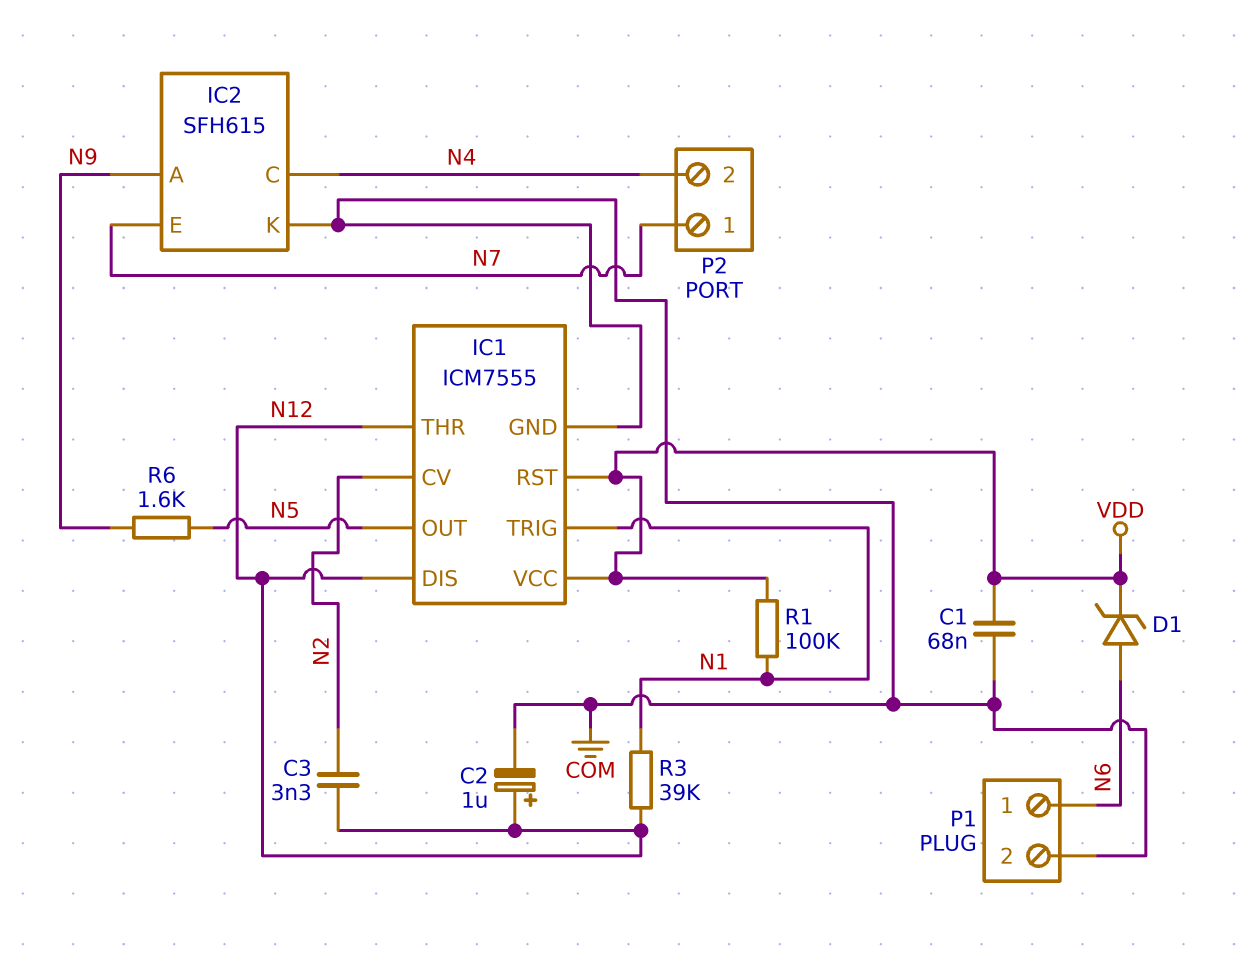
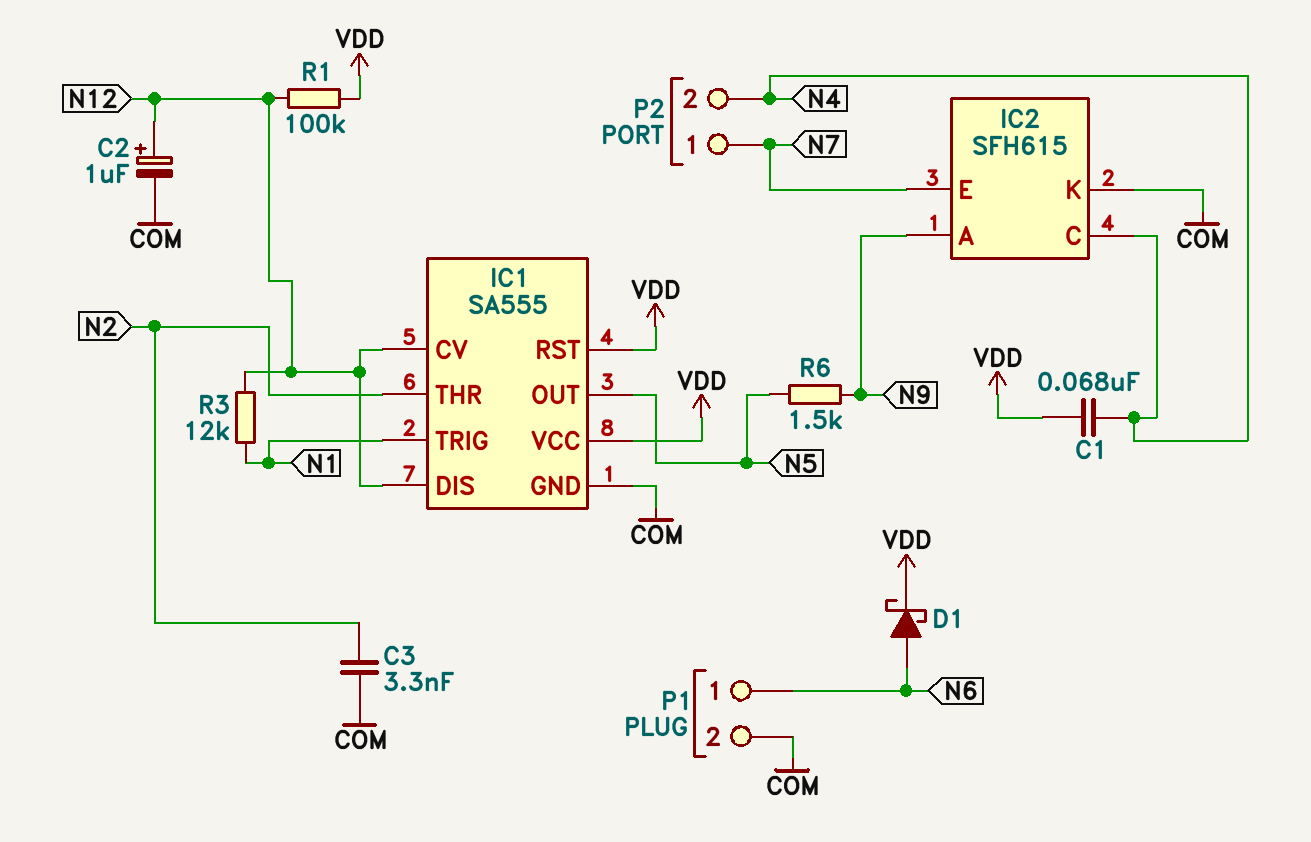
C1: 68nF (COM, VDD) -> 68nF (N4, VDD)
C3: 3.3nF (N2, N12) -> 3.3nF (COM, N2)
D1: zener (A N6, K VDD) -> schottky (A N6, K VDD)
IC1: ICM7555 -> SA555
IC1 pin CV: N2 -> N12
IC1 pin THR: N12 -> N2
R1: 100k (N1, VDD) -> 100k (N12, VDD)
R3: 39k (N1, N12) -> 12k (N1, N12)
R6: 1.6k (N5, N9) -> 1.5k (N5, N9)

